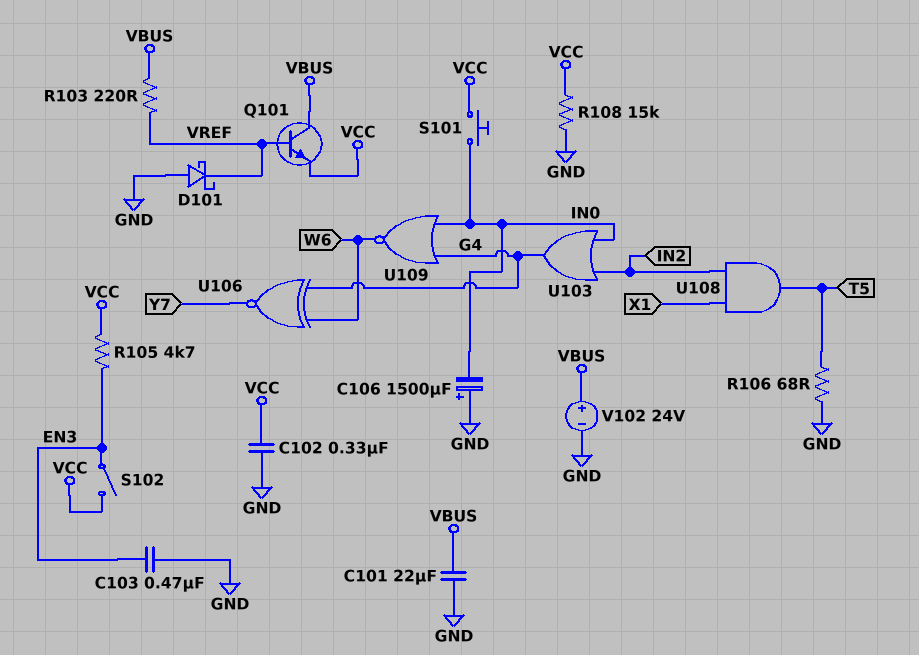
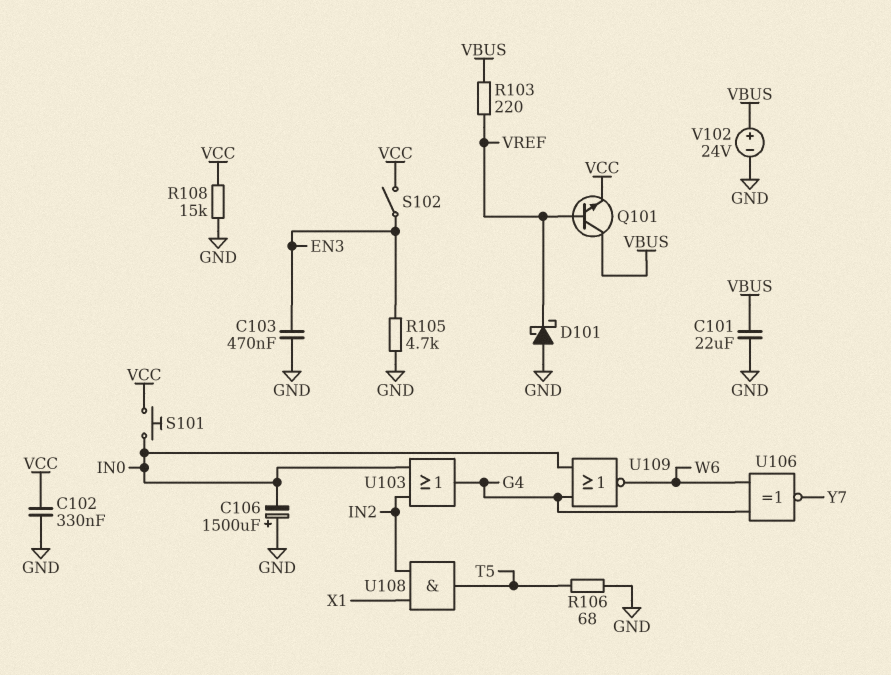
R105: 4.7k (EN3, VCC) -> 4.7k (EN3, GND)

